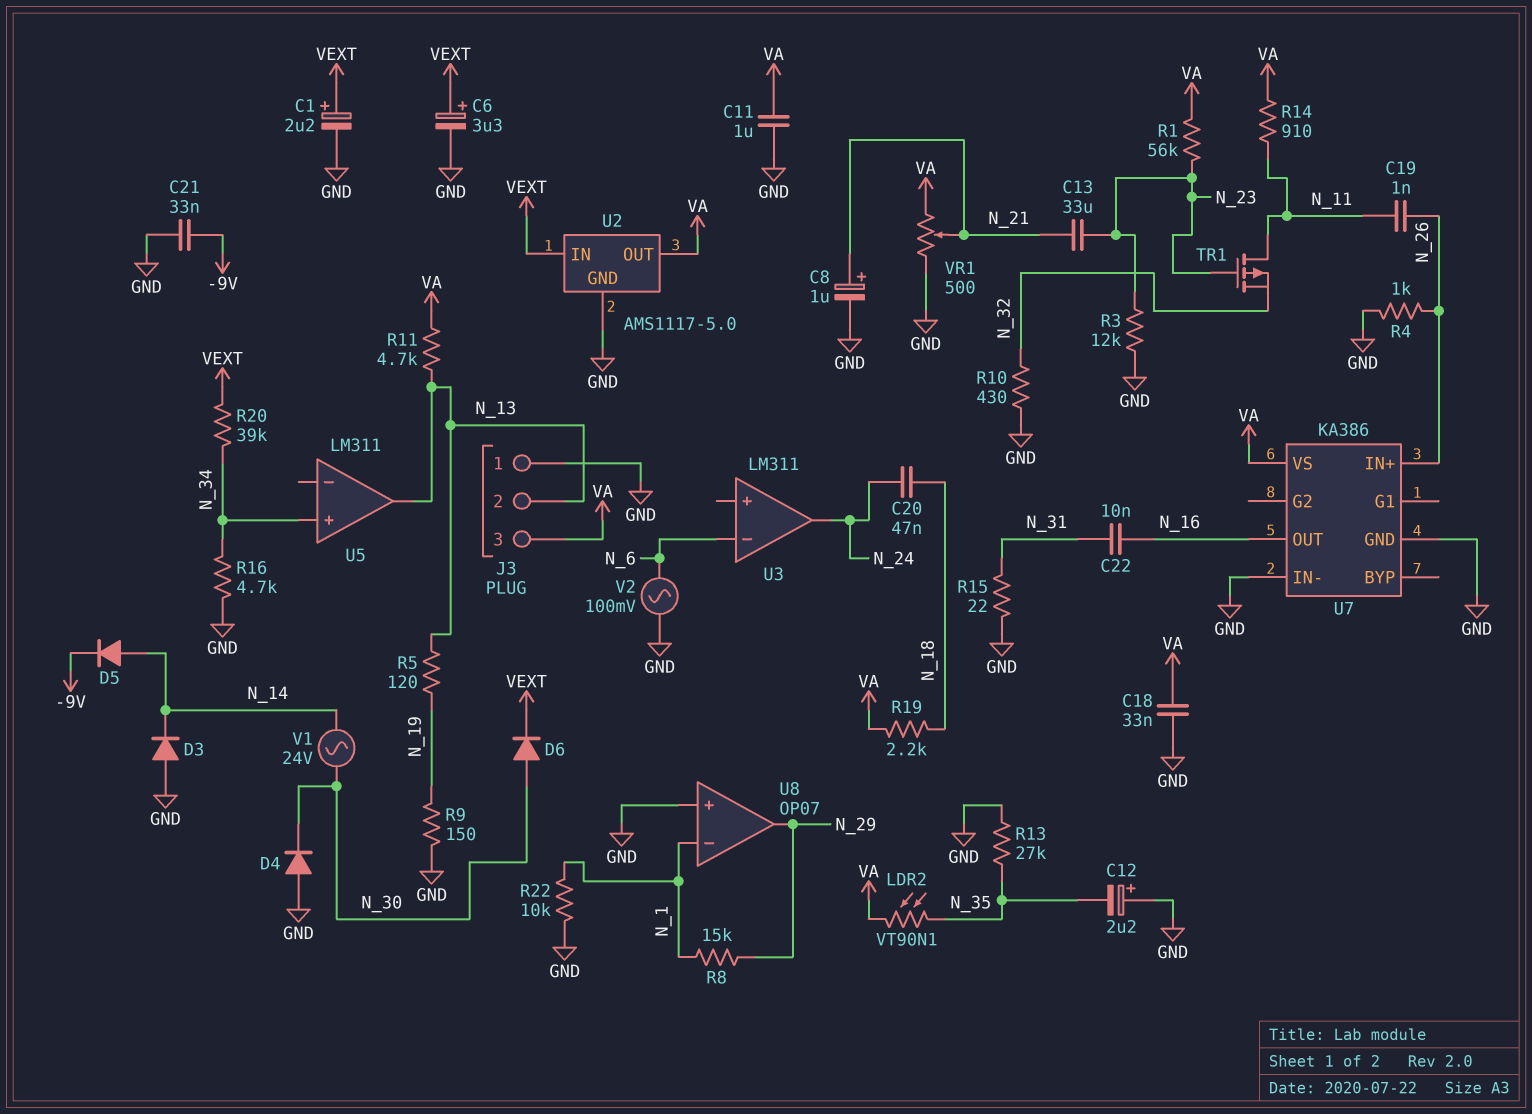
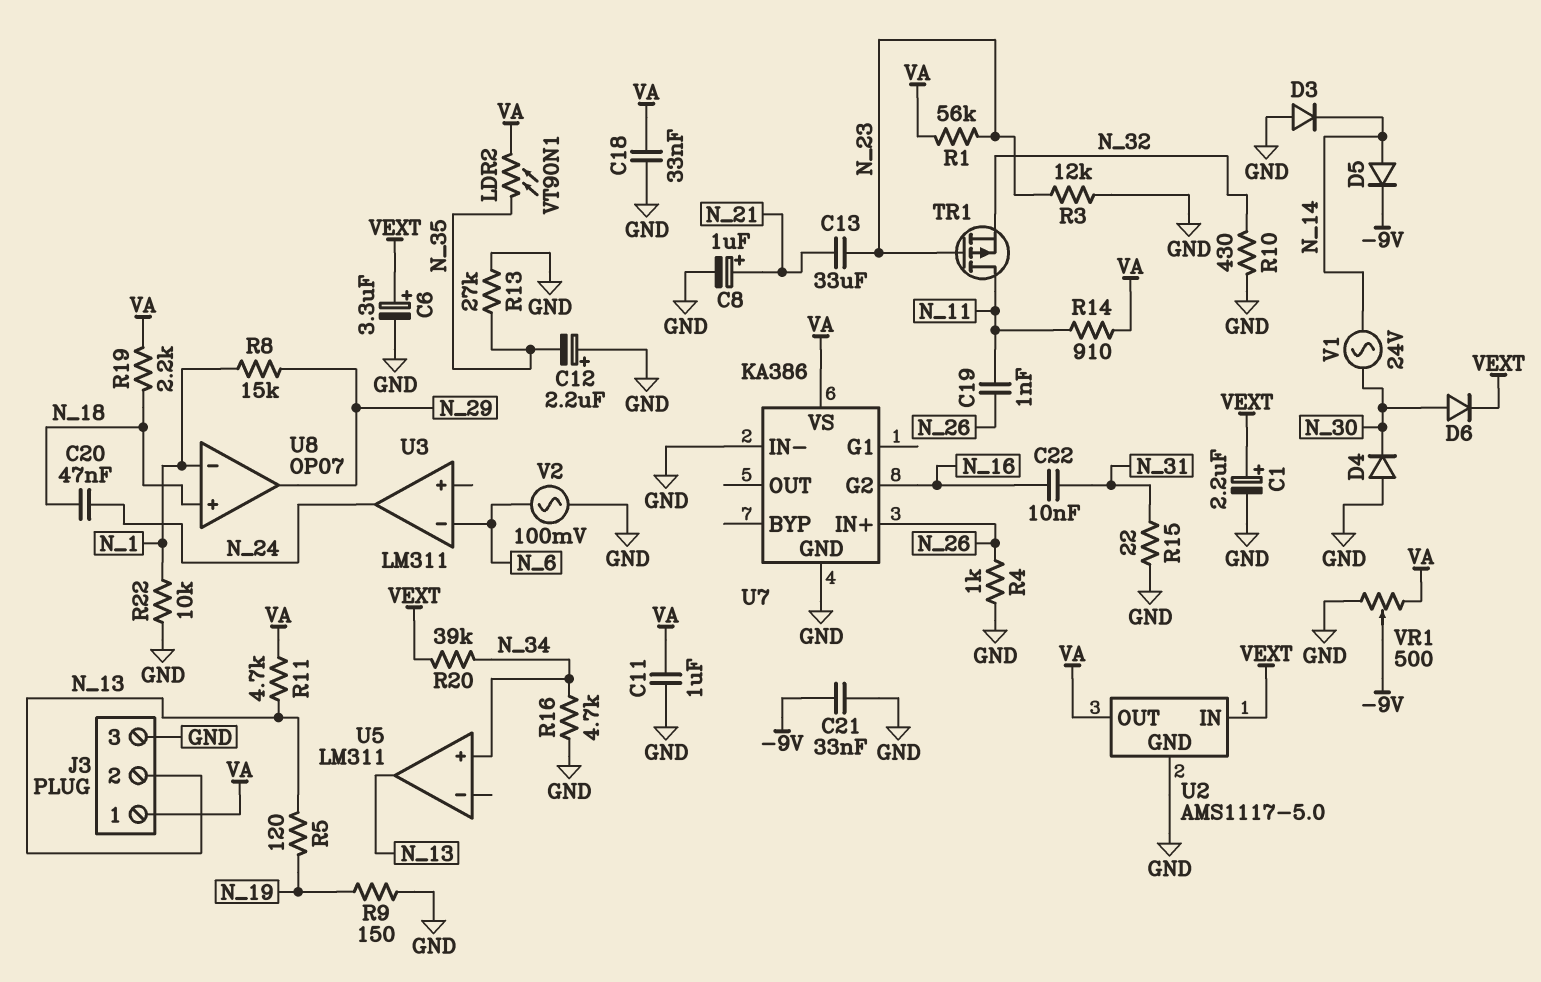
J3 pin 1: GND -> VA
J3 pin 3: VA -> GND
U7 pin G2: none -> N_16
U7 pin OUT: N_16 -> none
U8 pin in+: GND -> N_18
VR1: 500 (GND, VA, wiper N_21) -> 500 (GND, VA, wiper -9V)

